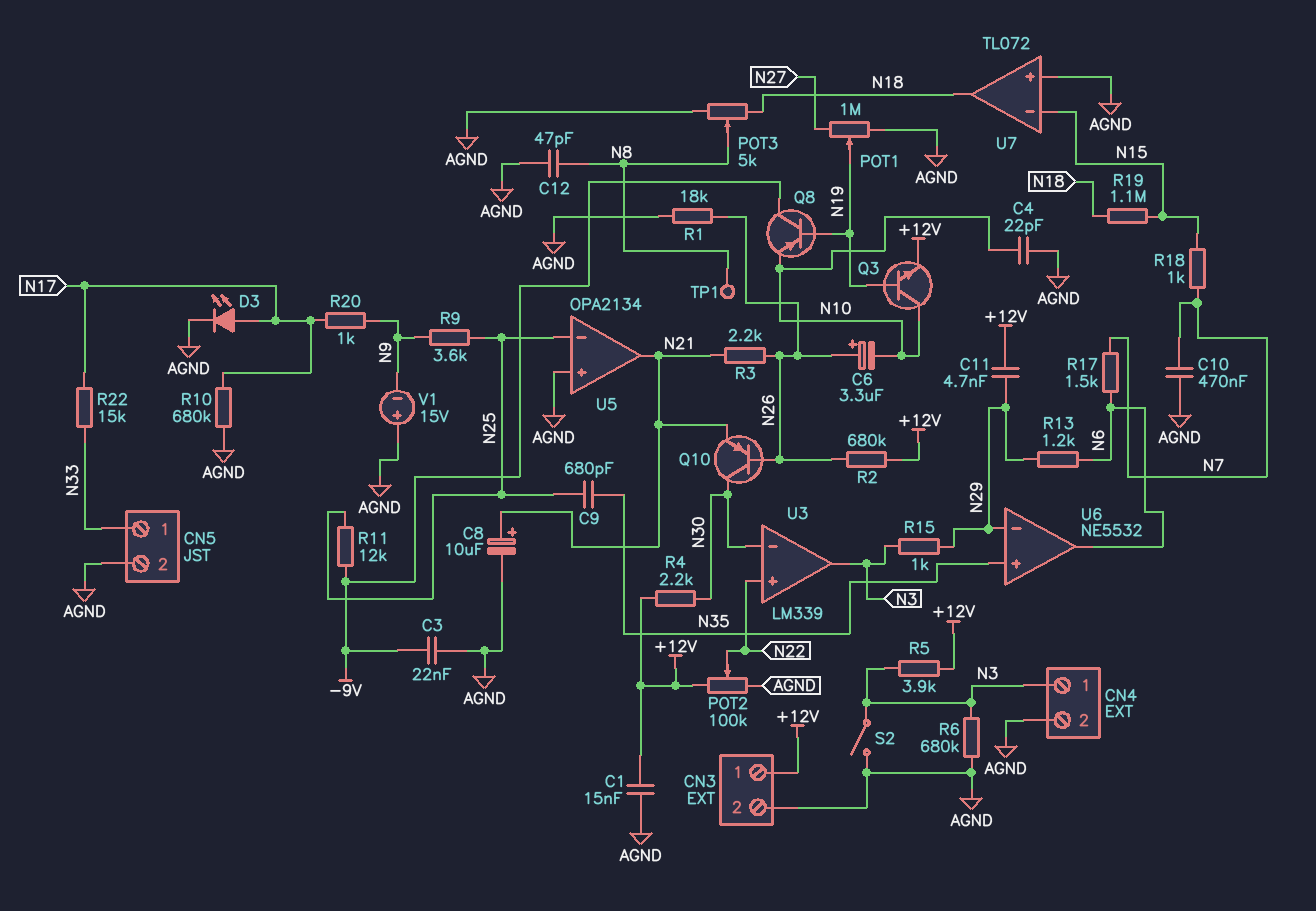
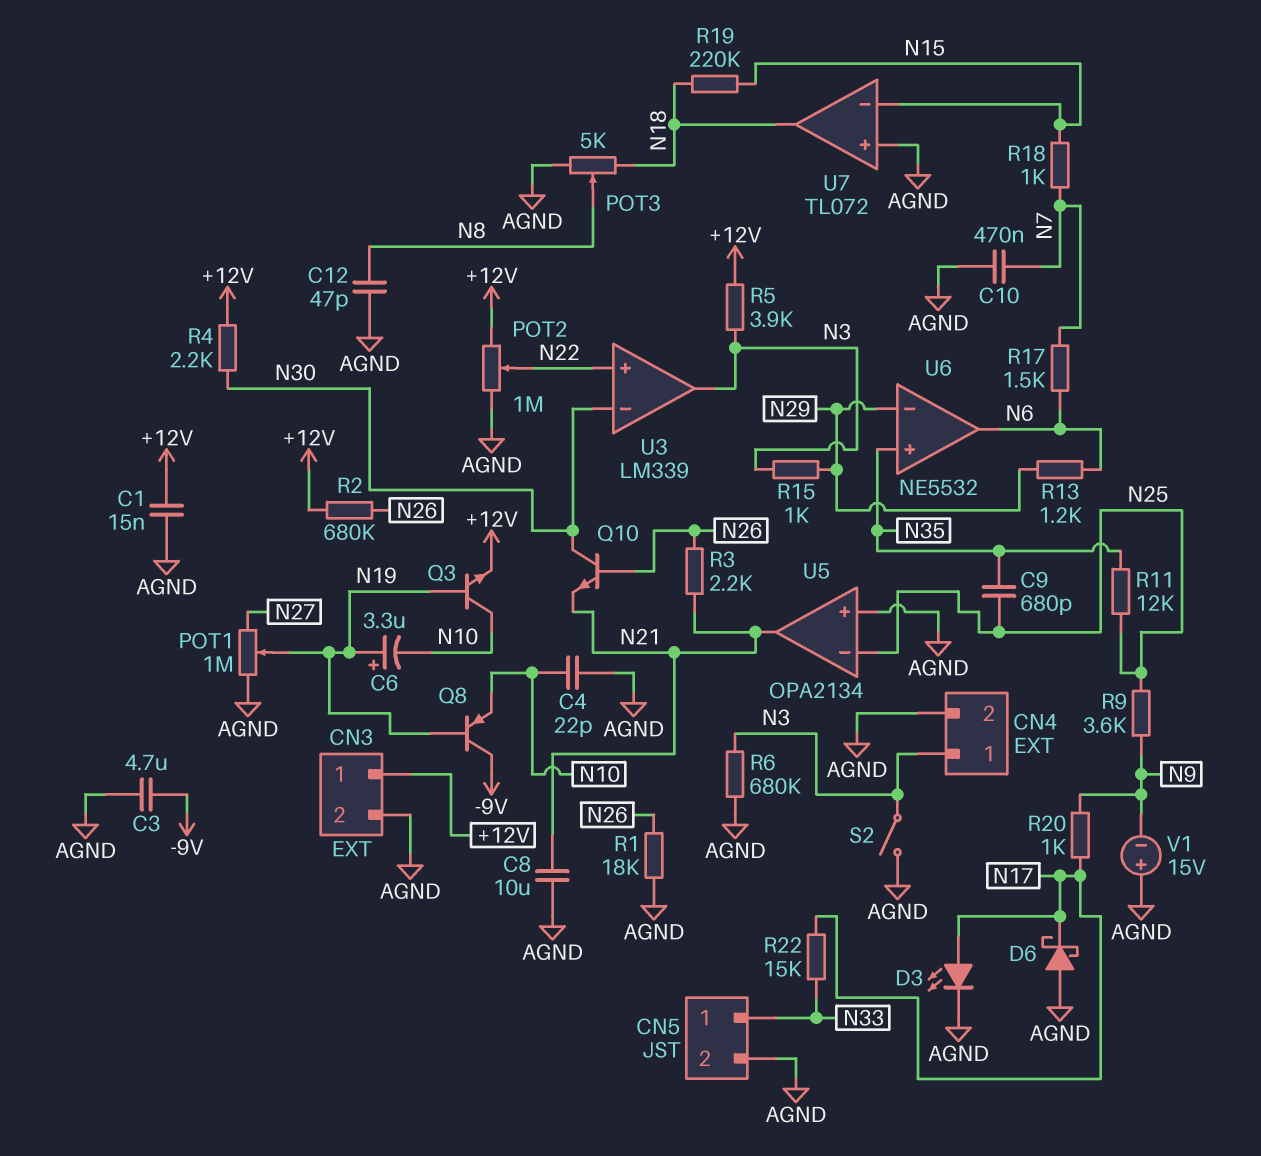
C3: 22nF (-9V, AGND) -> 4.7uF (-9V, AGND)
C6: 3.3uF (plus N26, minus N10) -> 3.3uF (plus N19, minus N10)
C8: 10uF (plus N21, minus AGND) -> 10uF (AGND, N21)
C11: 4.7nF (+12V, N29) -> none
D6: none -> schottky (A AGND, K N17)
POT2: 100k (+12V, AGND, wiper N22) -> 1M (+12V, AGND, wiper N22)
Q10: PNP (B N26, C N30, E N21) -> NPN (B N26, C N30, E N21)
R10: 680k (AGND, N17) -> none
R11: 12k (-9V, N25) -> 12k (N25, N35)
R19: 1.1M (N15, N18) -> 220k (N15, N18)
TP1: test point (N8) -> none

